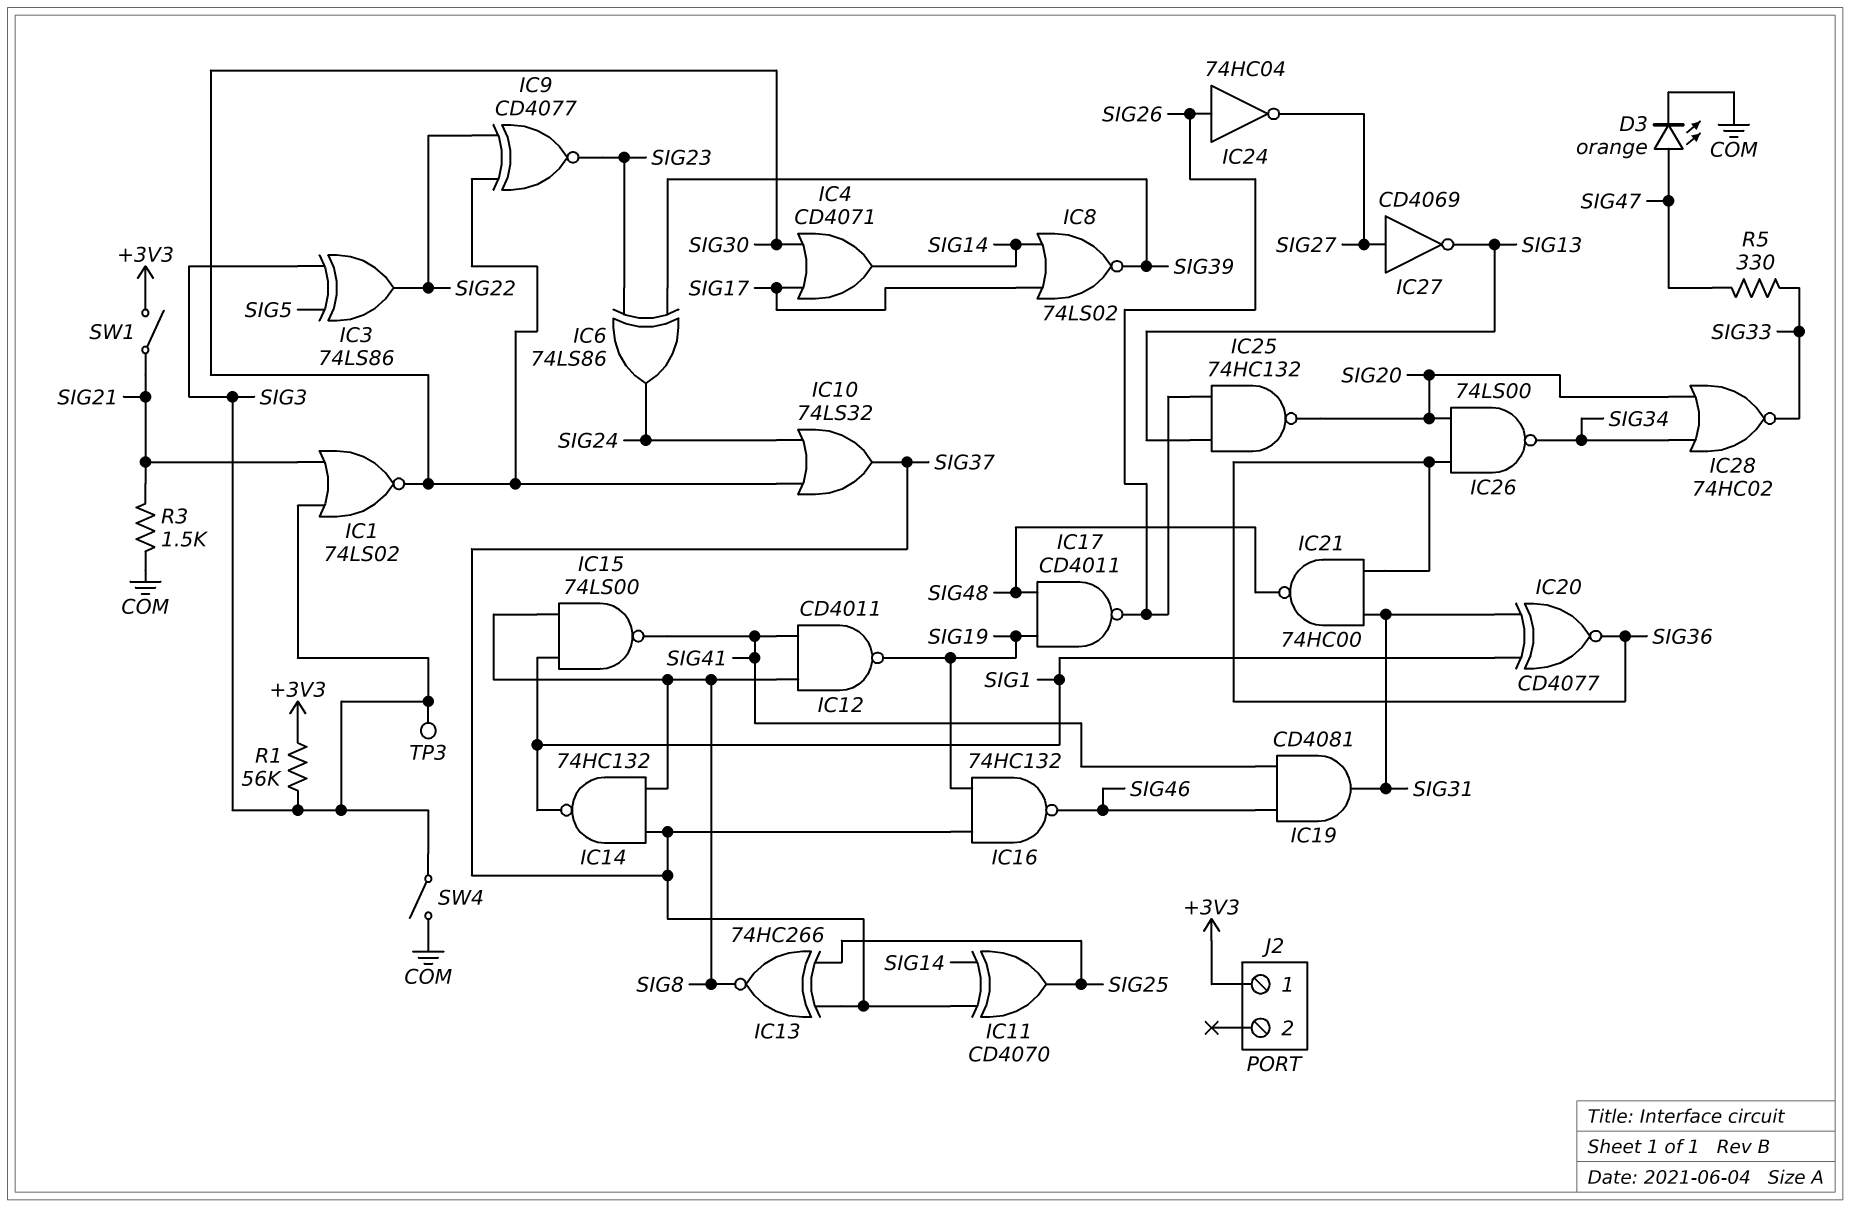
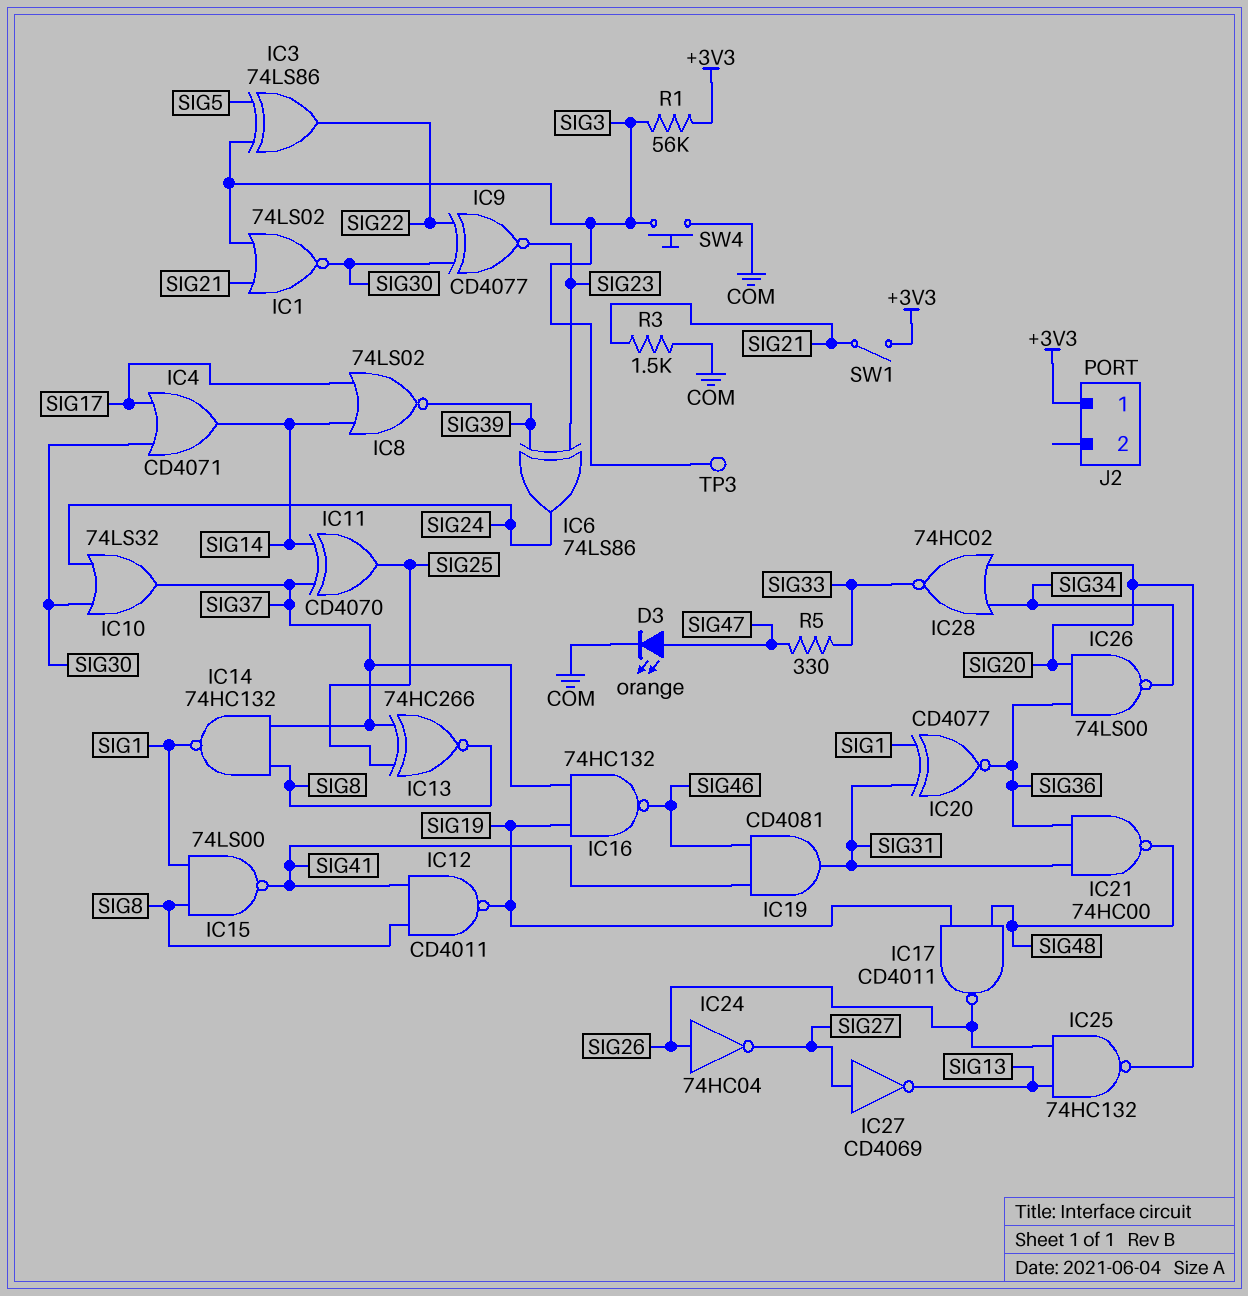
SW4: switch (COM, SIG3) -> button (COM, SIG3)

